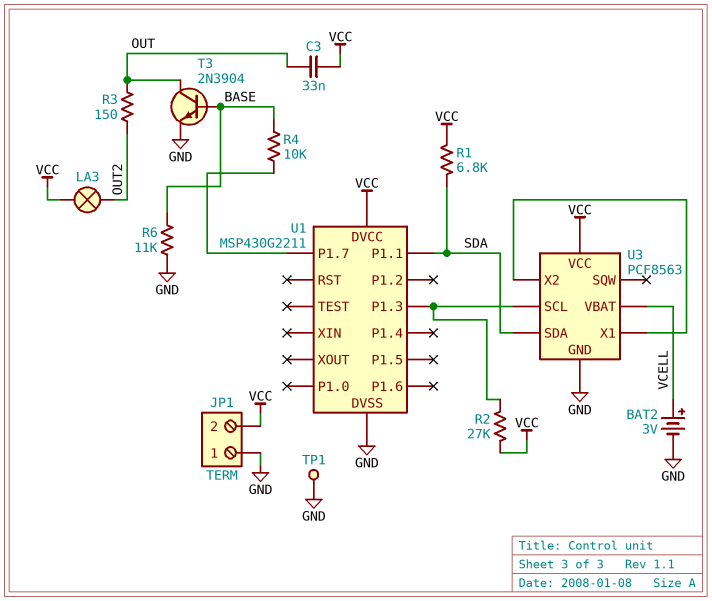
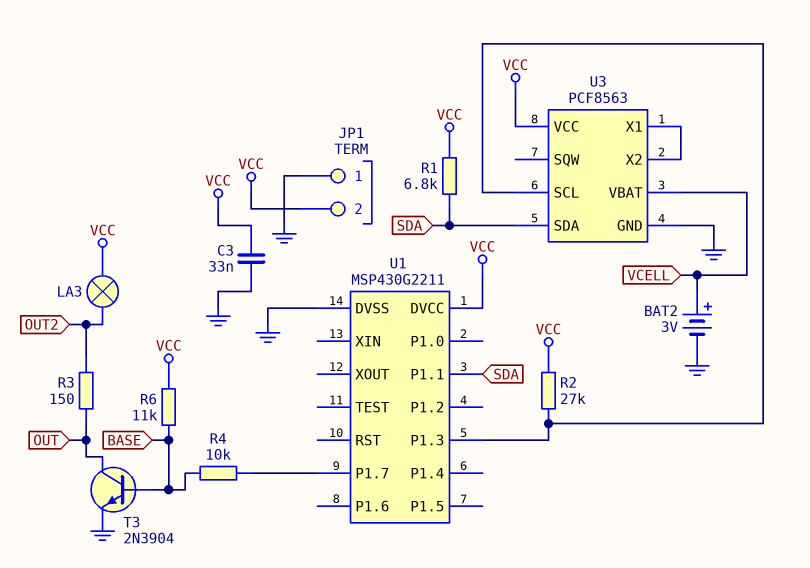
C3: 33nF (OUT, VCC) -> 33nF (GND, VCC)
R6: 11k (BASE, GND) -> 11k (BASE, VCC)
TP1: test point (GND) -> none

